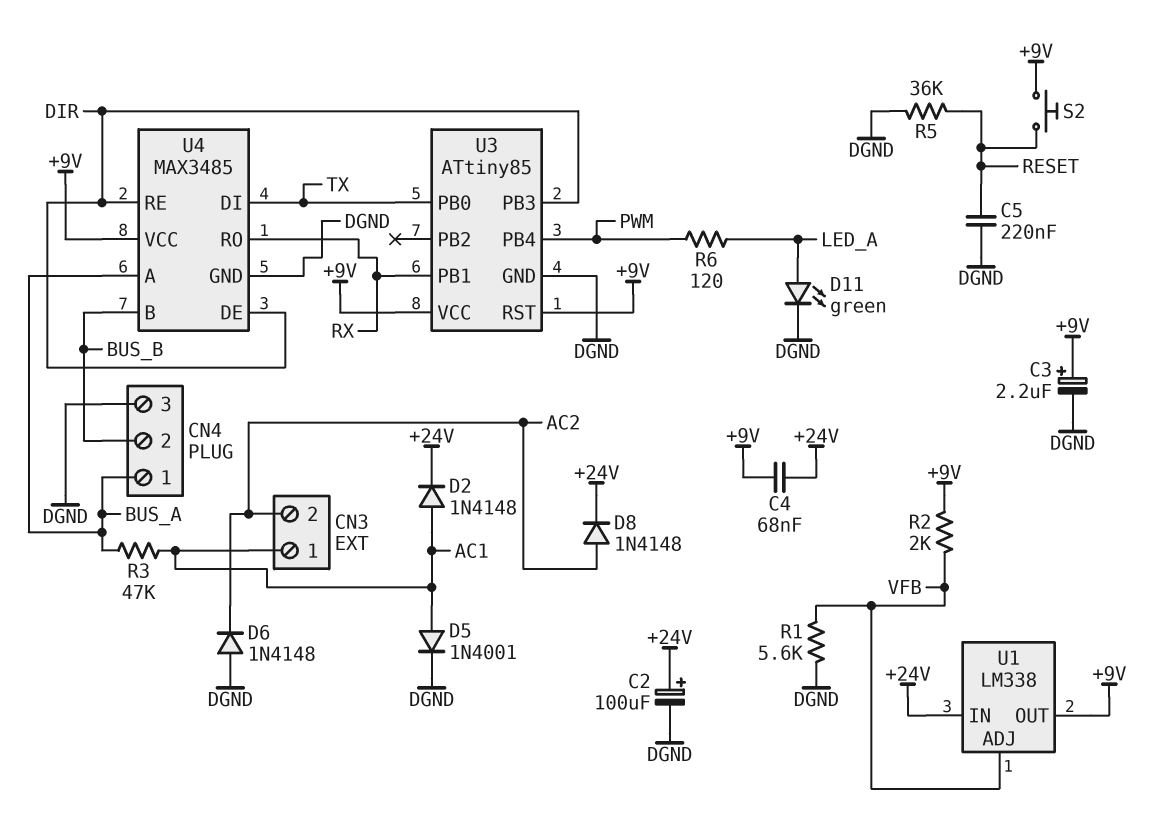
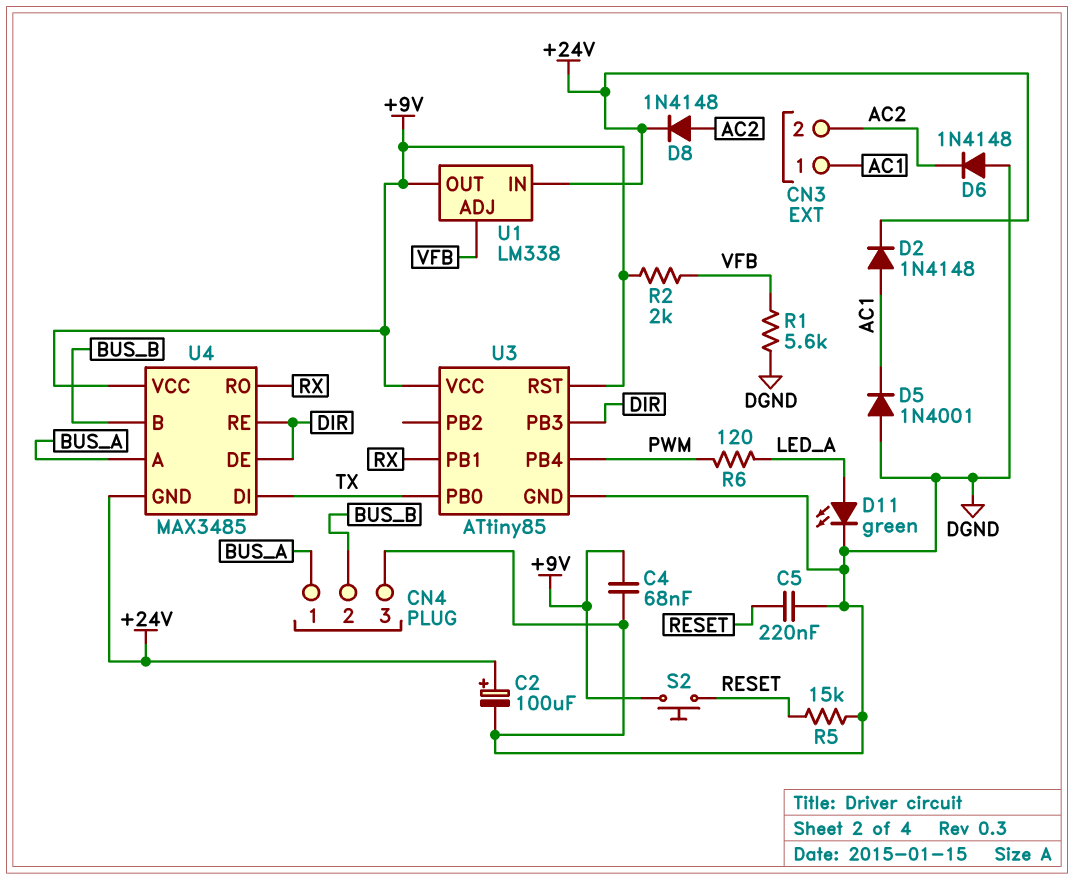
C3: 2.2uF (plus +9V, minus DGND) -> none
C4: 68nF (+9V, +24V) -> 68nF (+9V, DGND)
D5: diode 1N4001 (A AC1, K DGND) -> diode 1N4001 (A DGND, K AC1)
R3: 47k (AC1, BUS_A) -> none
R5: 36k (DGND, RESET) -> 15k (DGND, RESET)
U4 pin GND: DGND -> +24V

